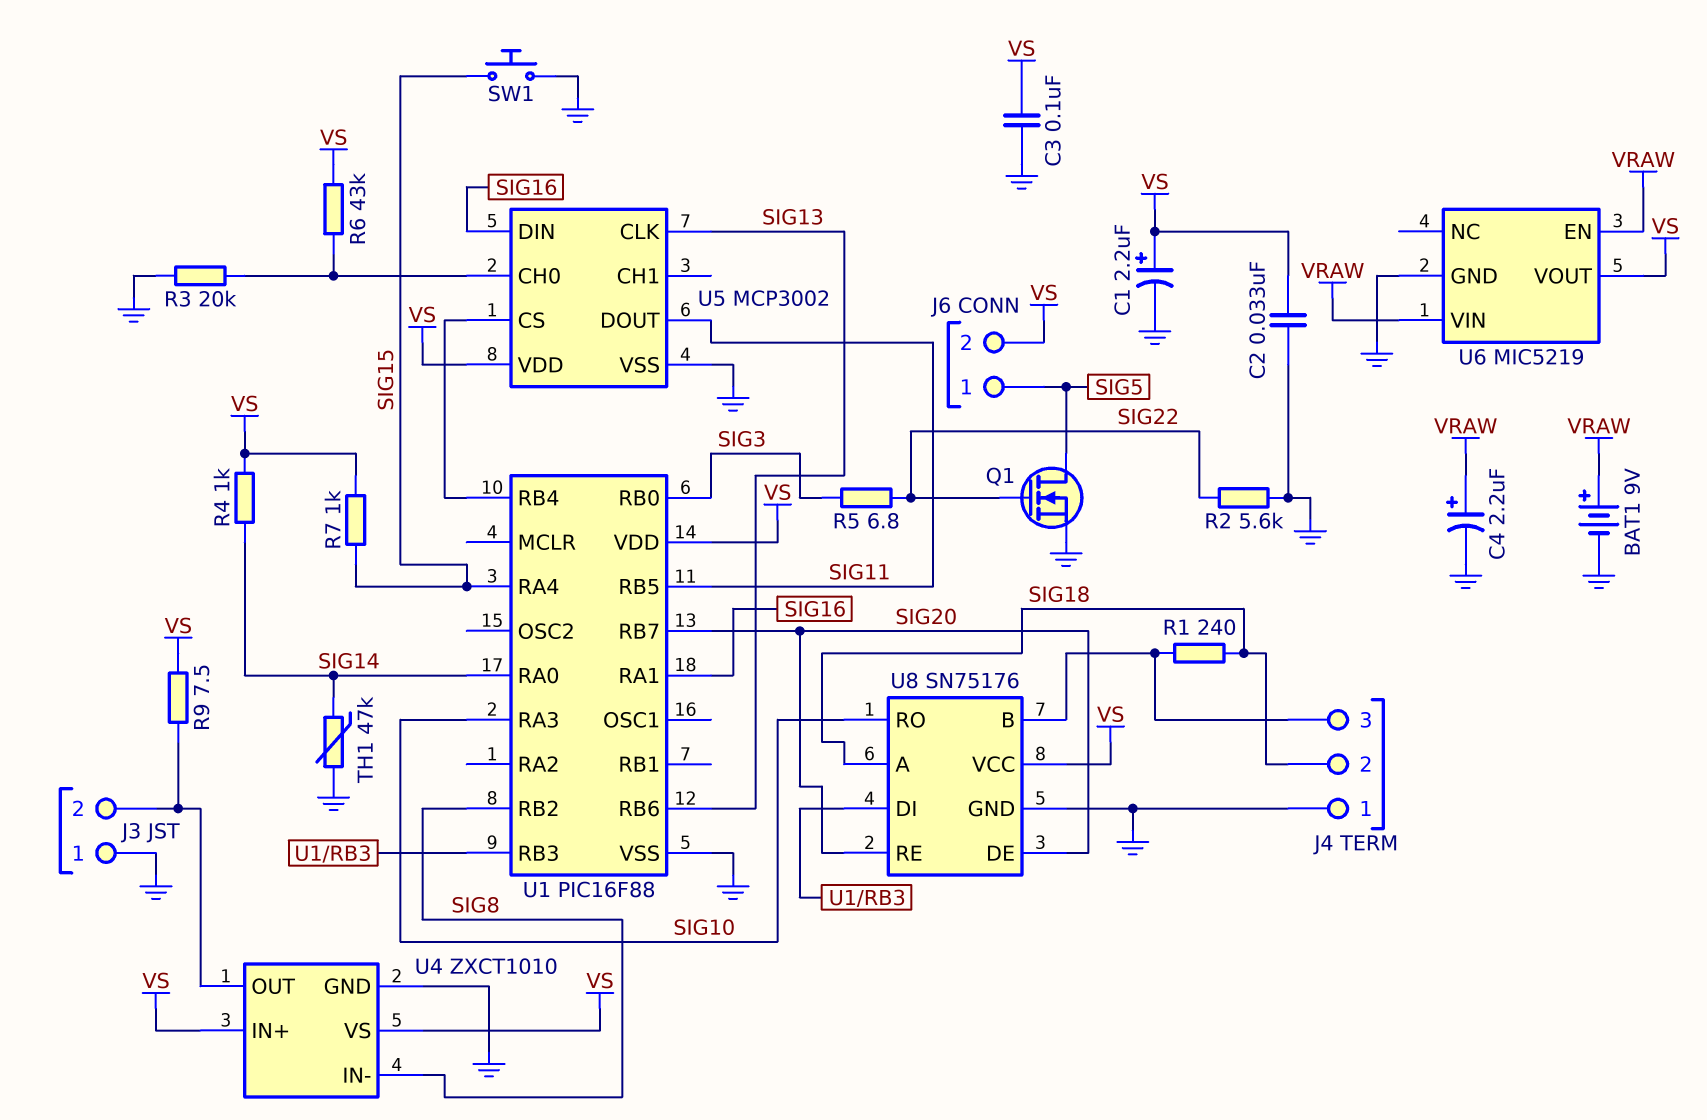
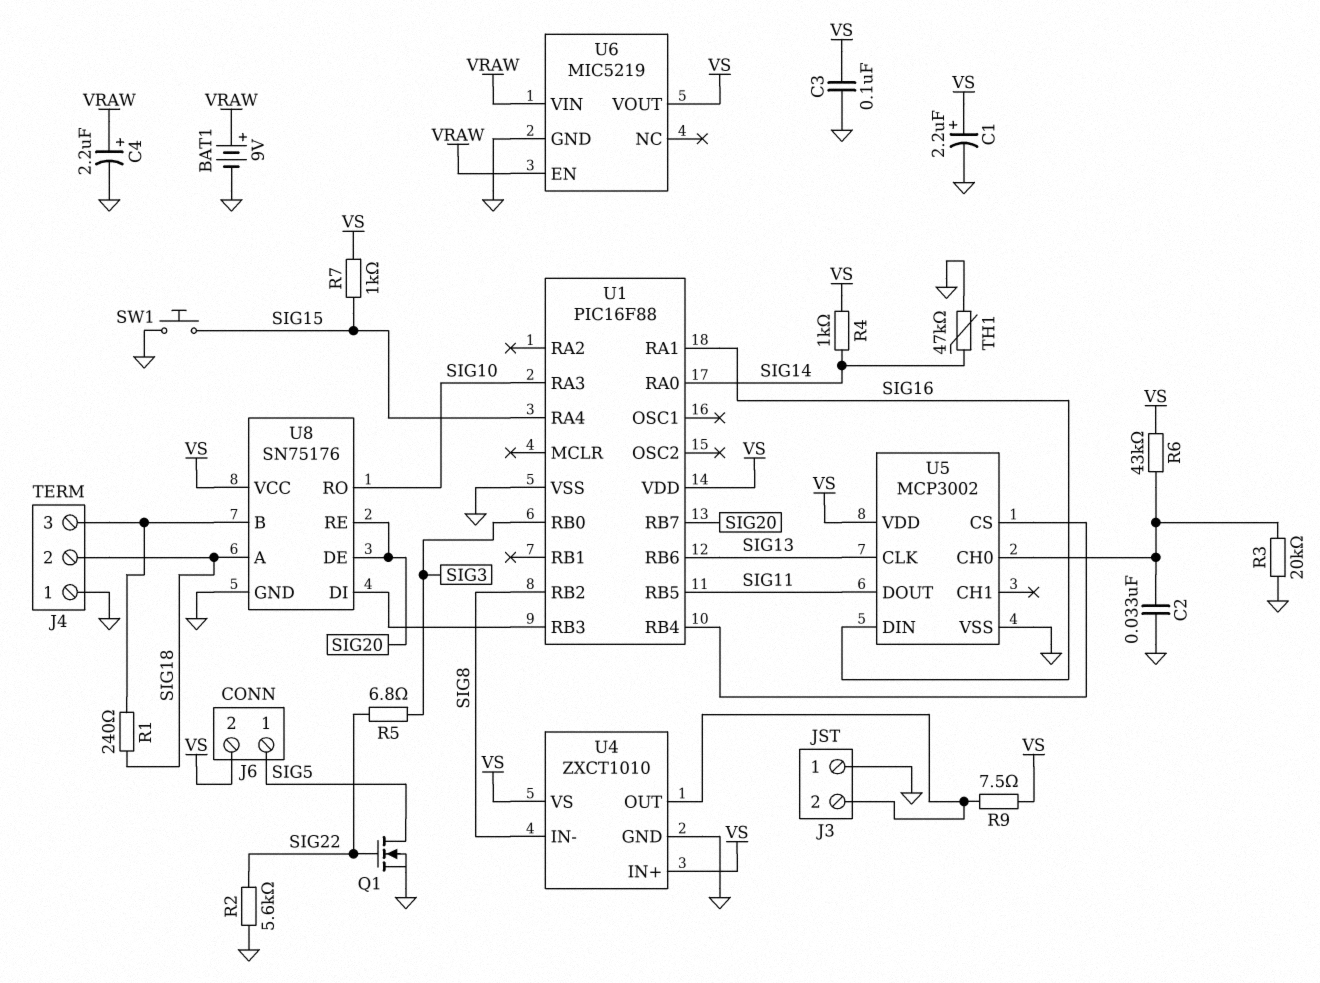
C2: 33nF (GND, VS) -> 33nF (GND, U5/CH0)

